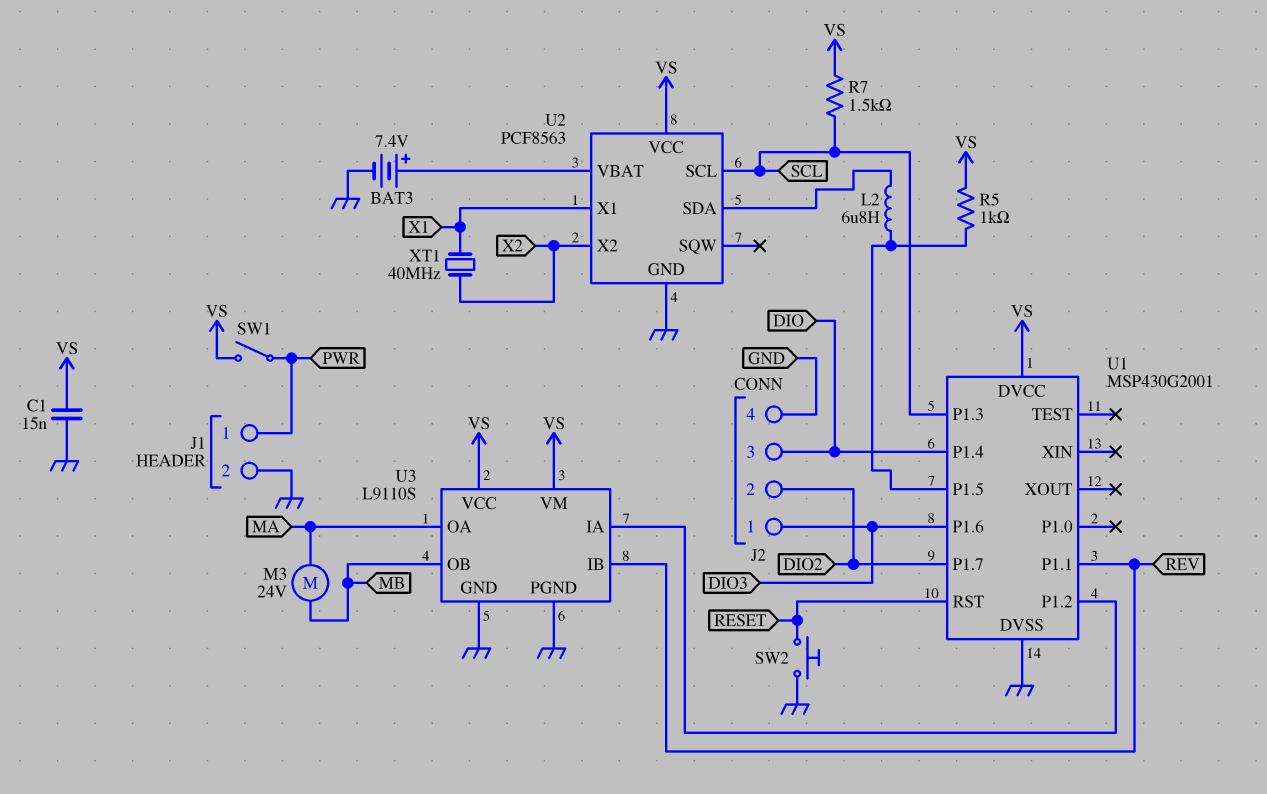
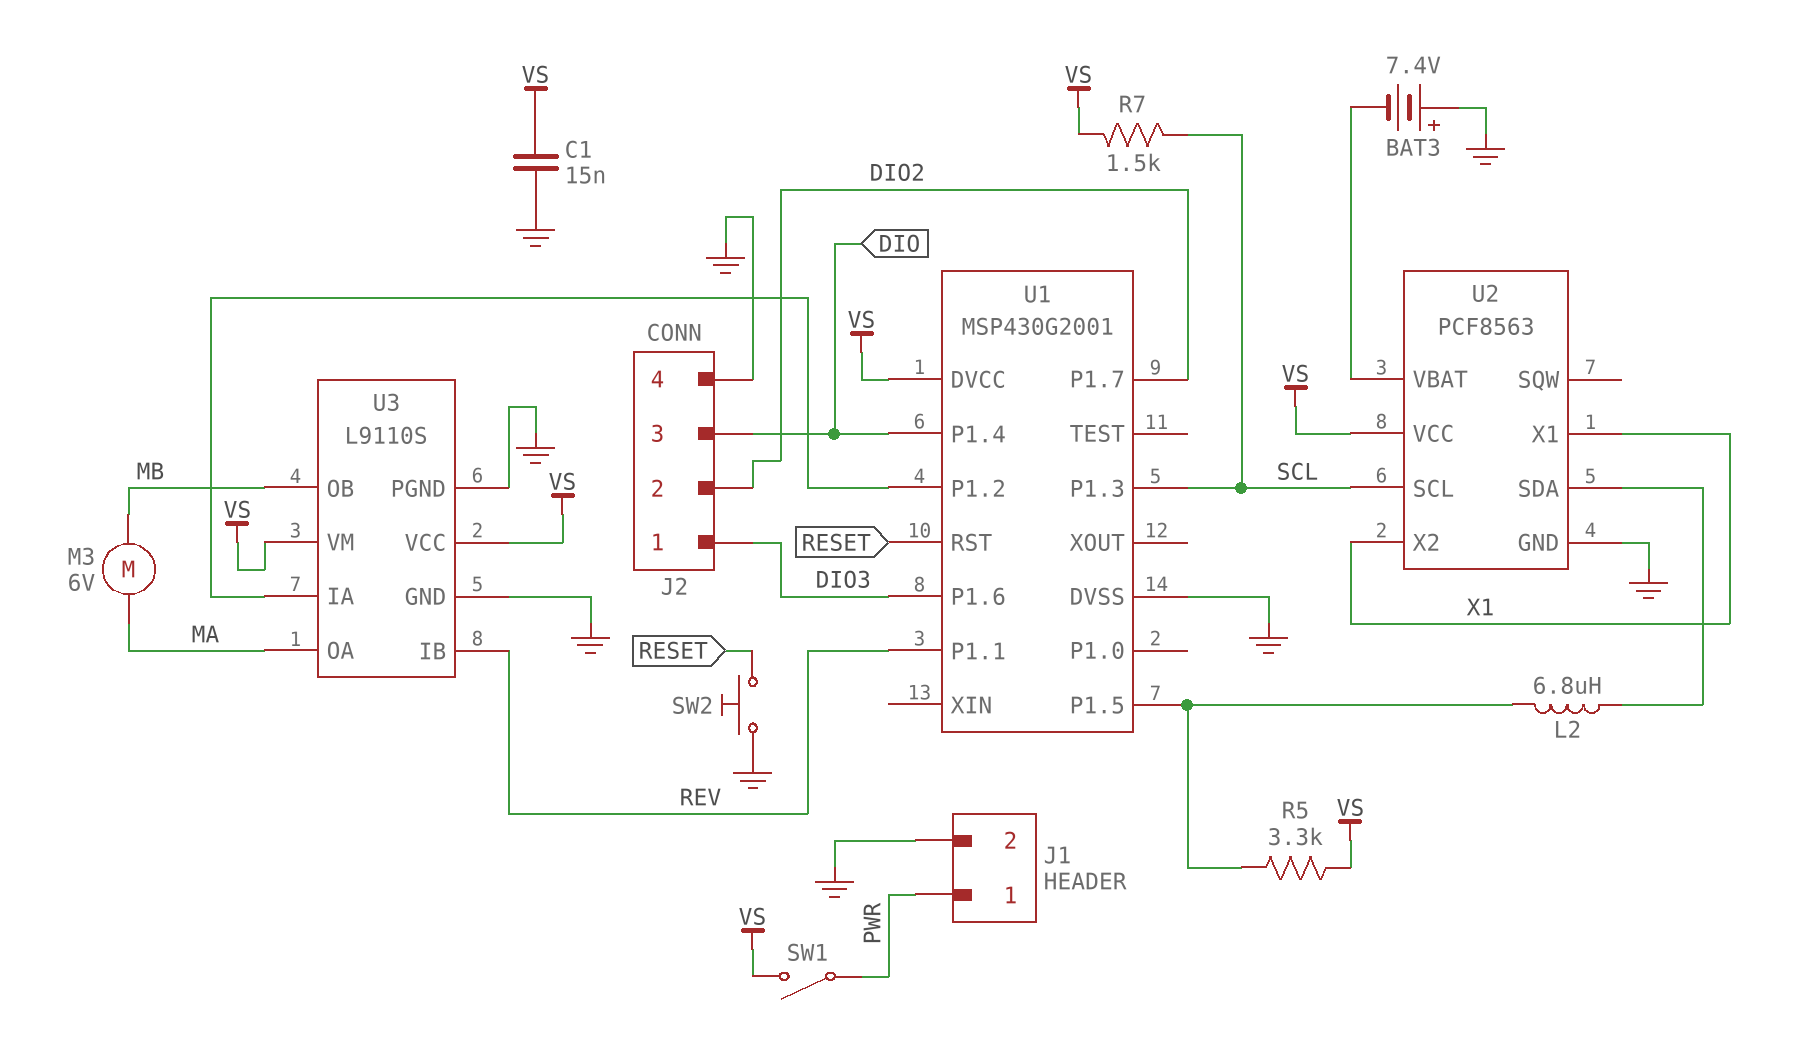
BAT3: 7.4V (plus U2/VBAT, minus GND) -> 7.4V (plus GND, minus U2/VBAT)
M3: motor 24V (MA, MB) -> motor 6V (MA, MB)
R5: 1k (U1/P1.5, VS) -> 3.3k (U1/P1.5, VS)
U2 pin X2: X2 -> X1
XT1: 40MHz (X1, X2) -> none

